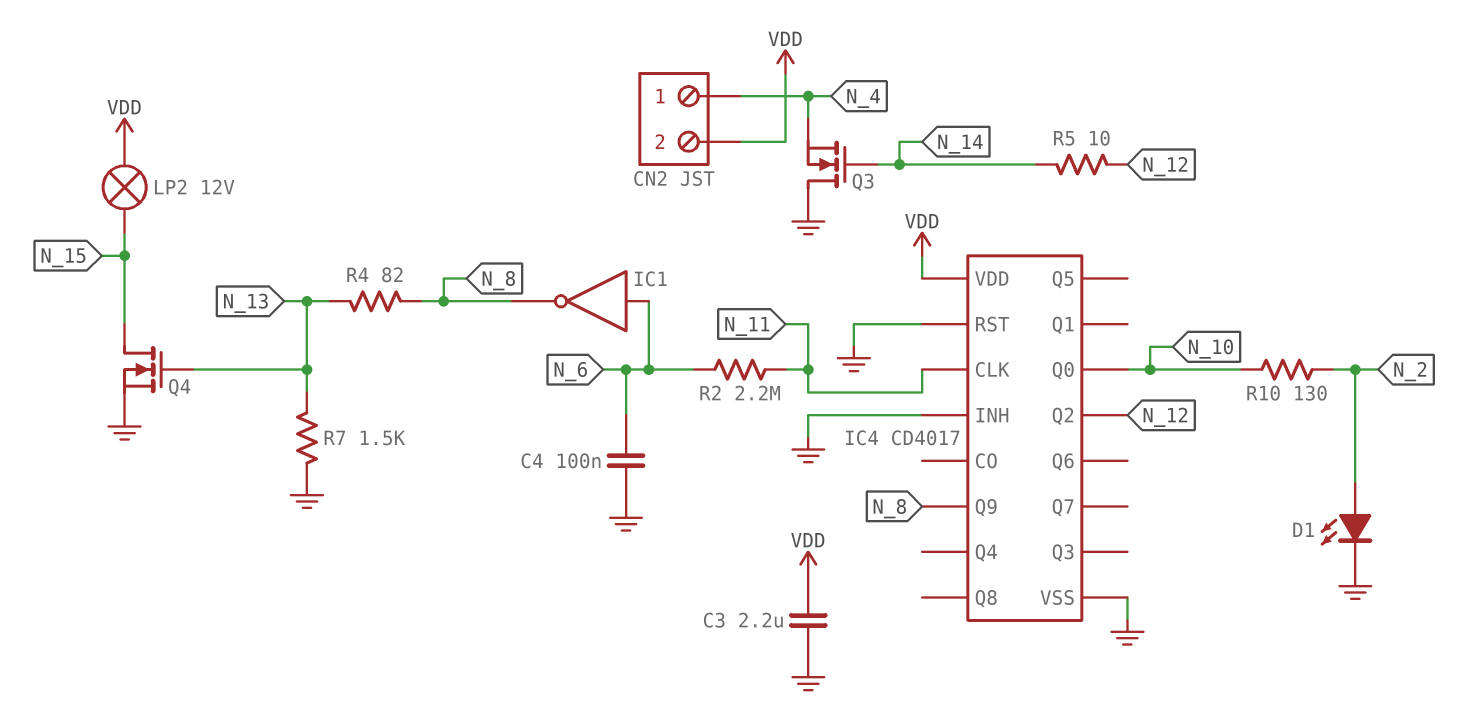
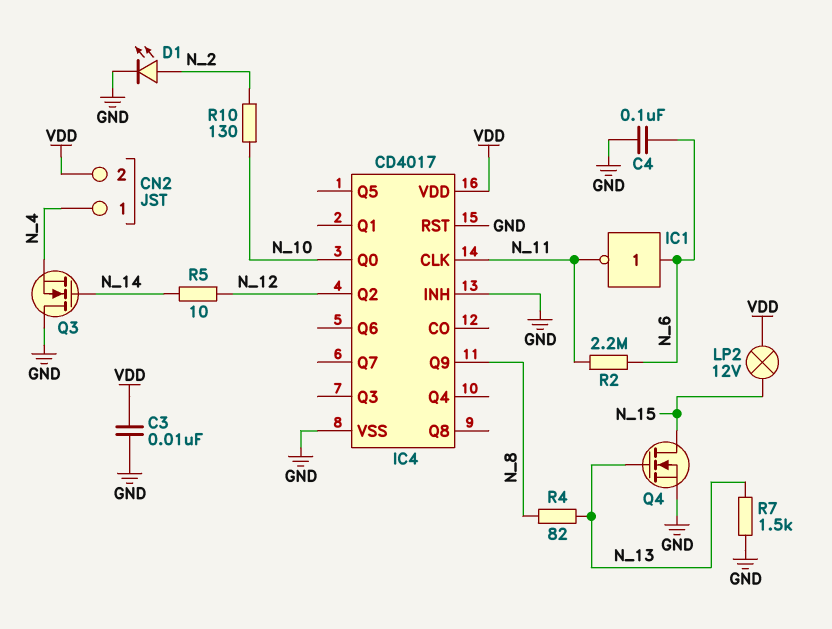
C3: 2.2uF (GND, VDD) -> 10nF (GND, VDD)
IC1: NOT (in N_6, out N_8) -> NOT (in N_6, out N_11)

